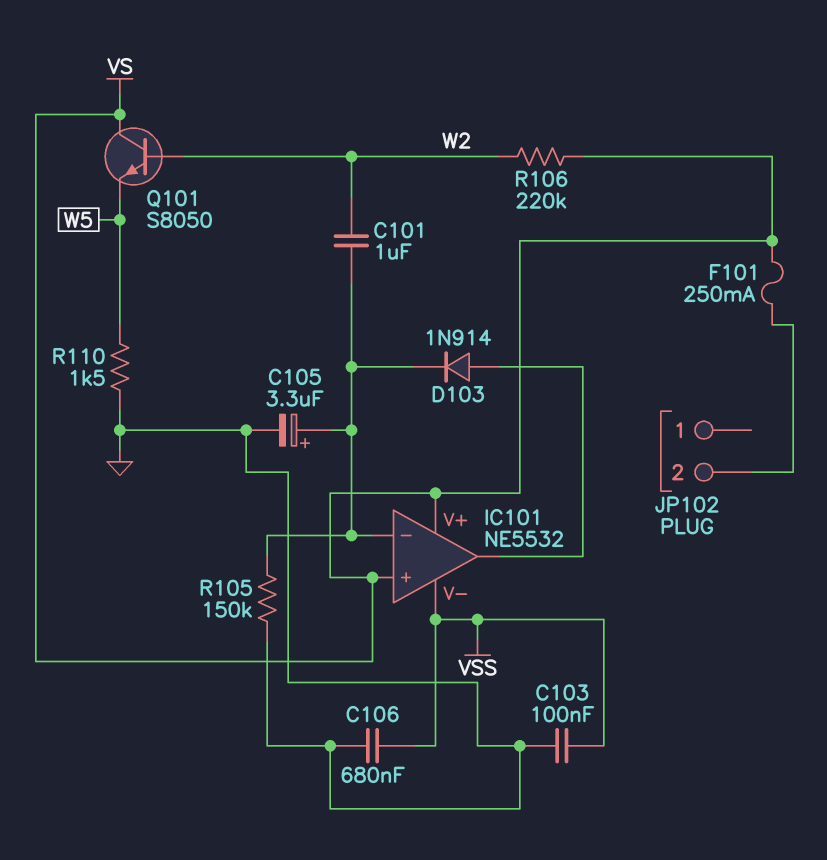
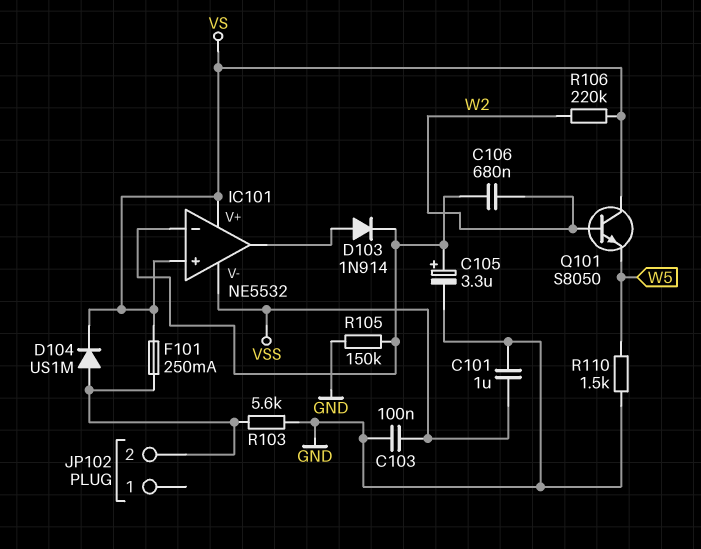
C101: 1uF (IC101/in-, W2) -> 1uF (GND, VSS)
C106: 680nF (GND, VSS) -> 680nF (IC101/in-, W2)
D104: none -> diode US1M (A JP102/2, K VS)
R103: none -> 5.6k (GND, JP102/2)

